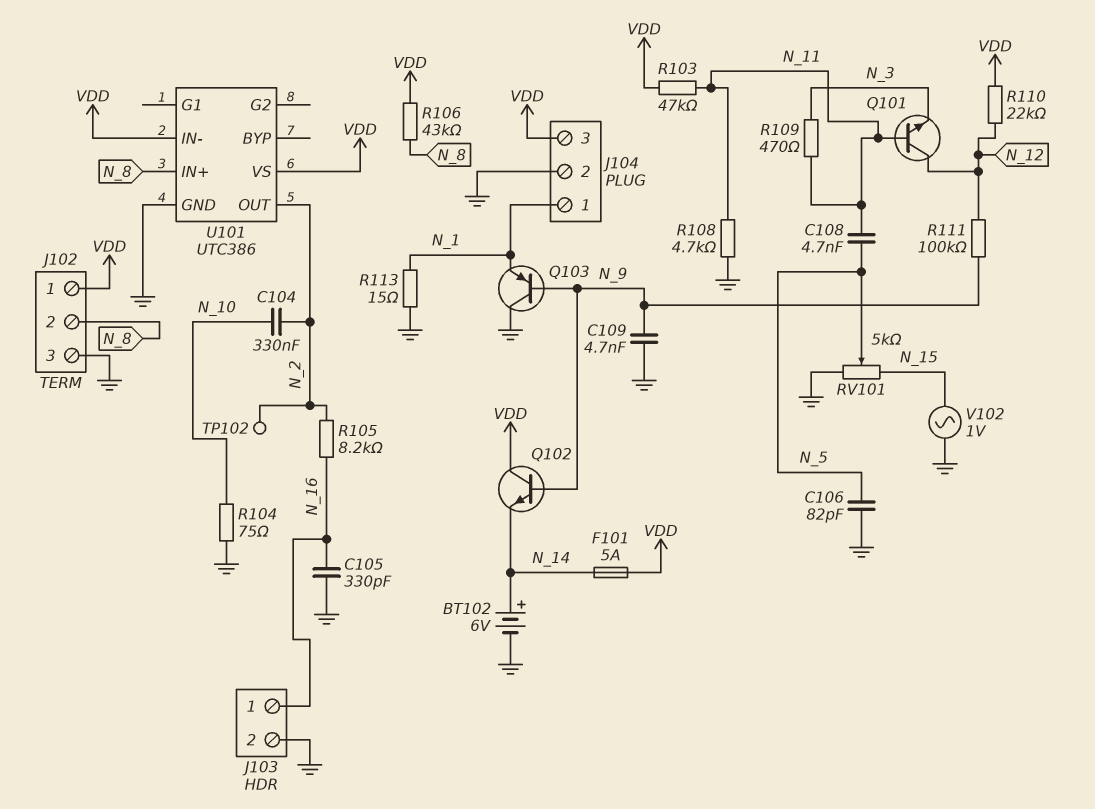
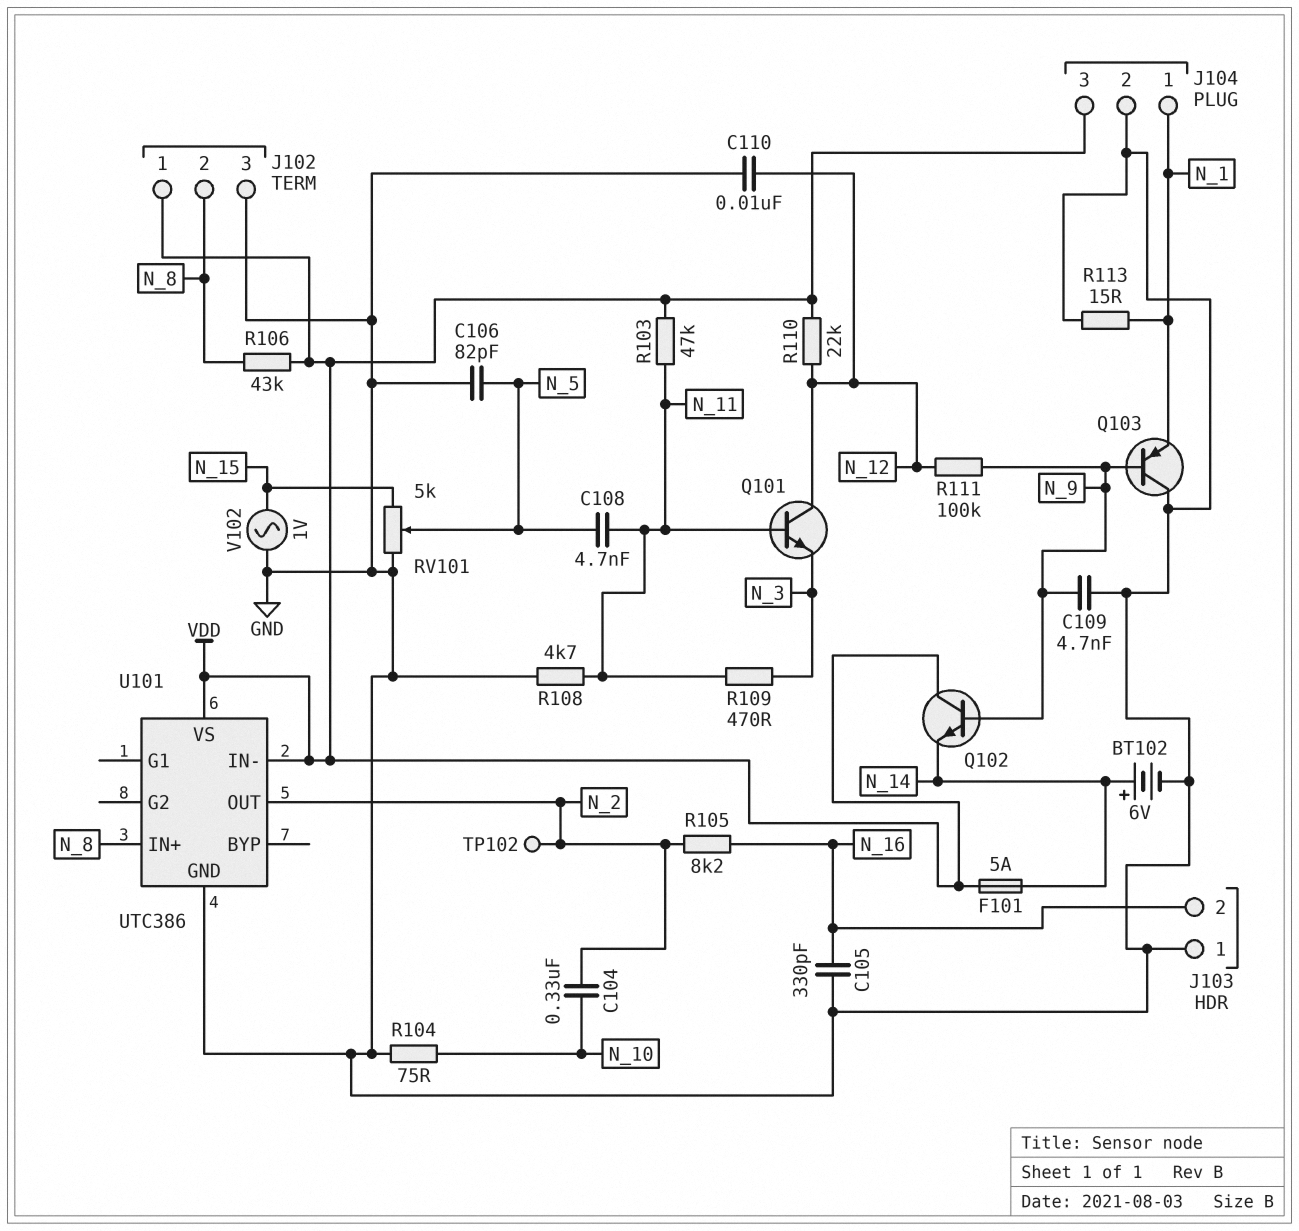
C110: none -> 10nF (GND, N_12)
J103 pin 1: N_16 -> GND
J103 pin 2: GND -> N_16

